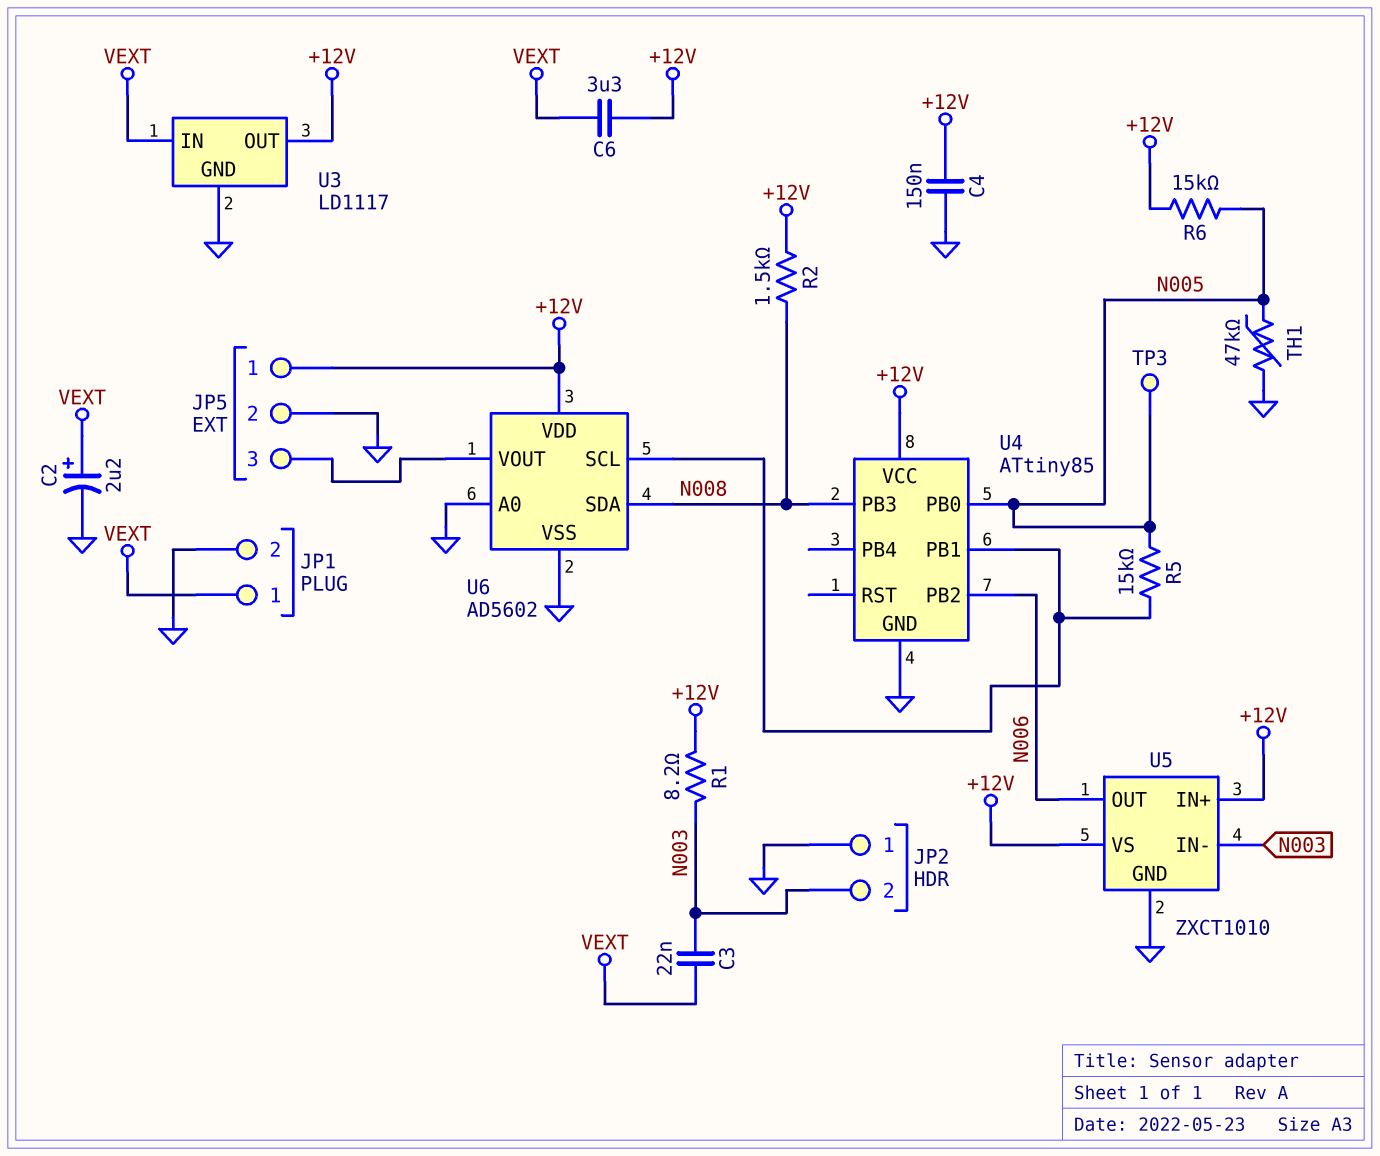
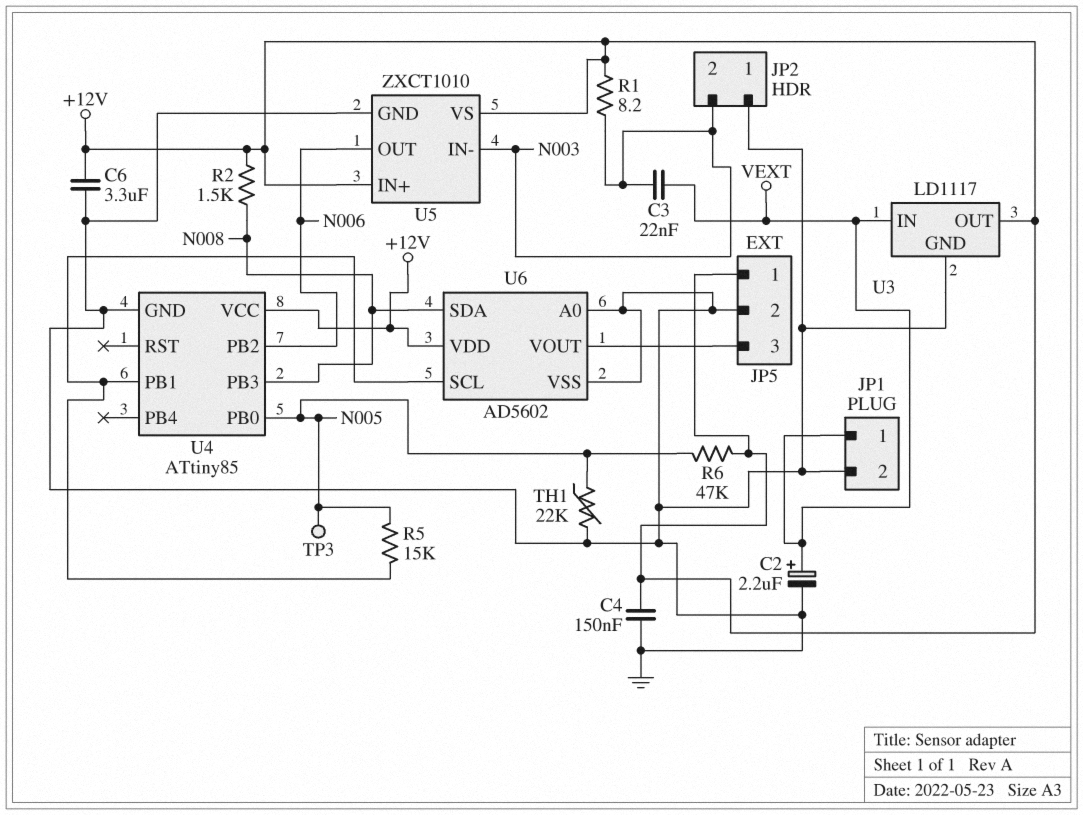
C6: 3.3uF (+12V, VEXT) -> 3.3uF (+12V, GND)
R6: 15k (+12V, N005) -> 47k (+12V, N005)
TH1: 47k (GND, N005) -> 22k (GND, N005)

